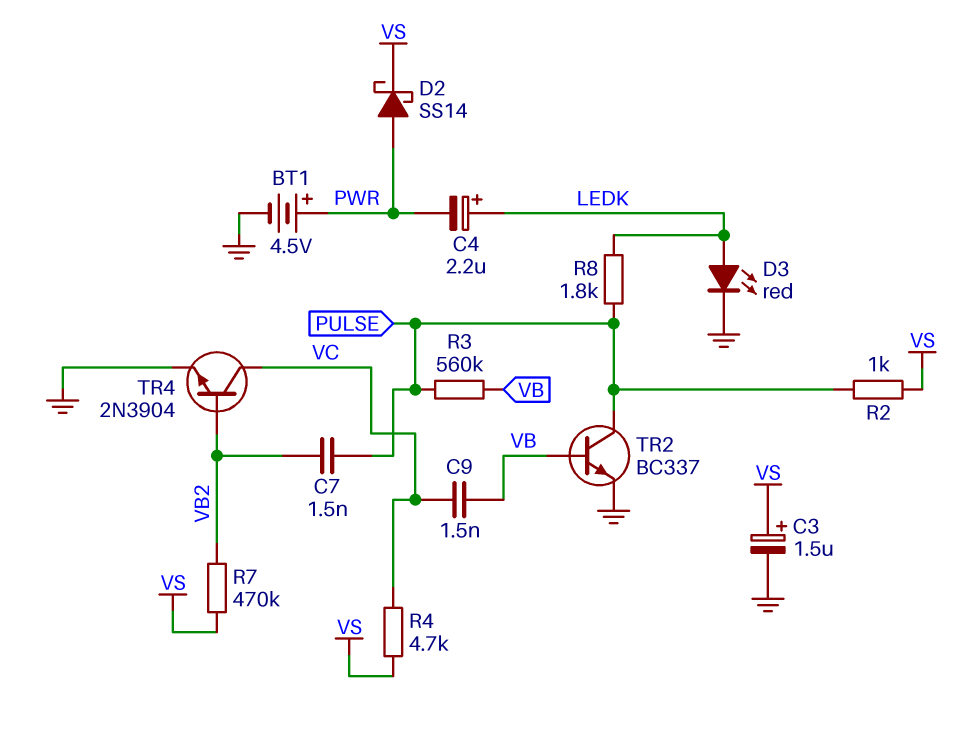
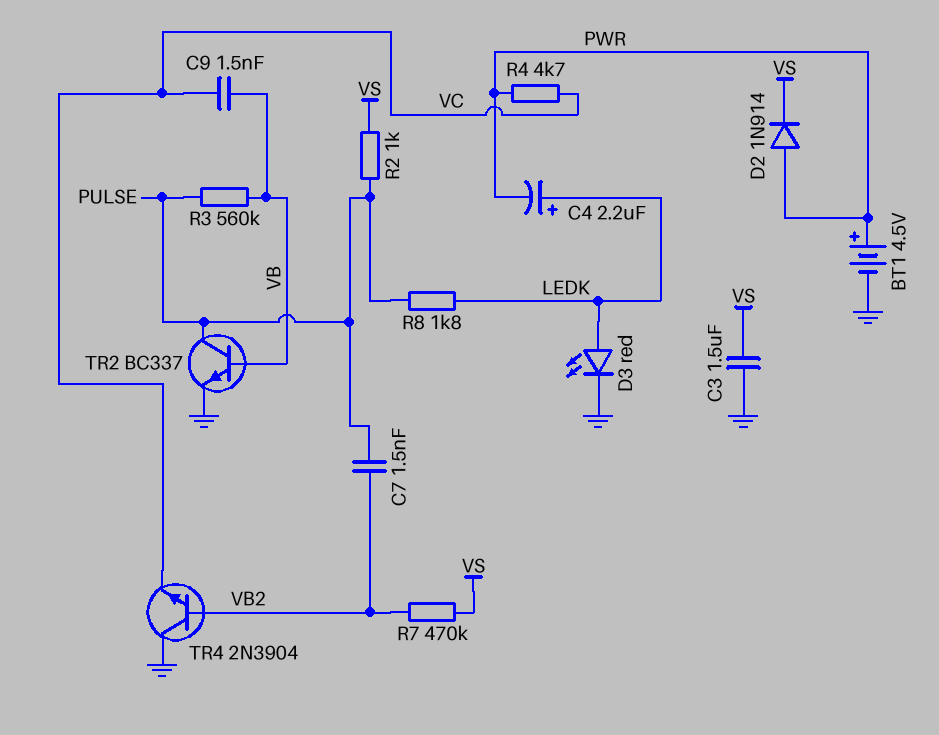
C3: 1.5uF (plus VS, minus GND) -> 1.5uF (GND, VS)
D2: schottky SS14 (A PWR, K VS) -> diode 1N914 (A PWR, K VS)
R4: 4.7k (VC, VS) -> 4.7k (PWR, VC)
TR4: NPN 2N3904 (B VB2, C VC, E GND) -> NPN 2N3904 (B VB2, C GND, E VC)

